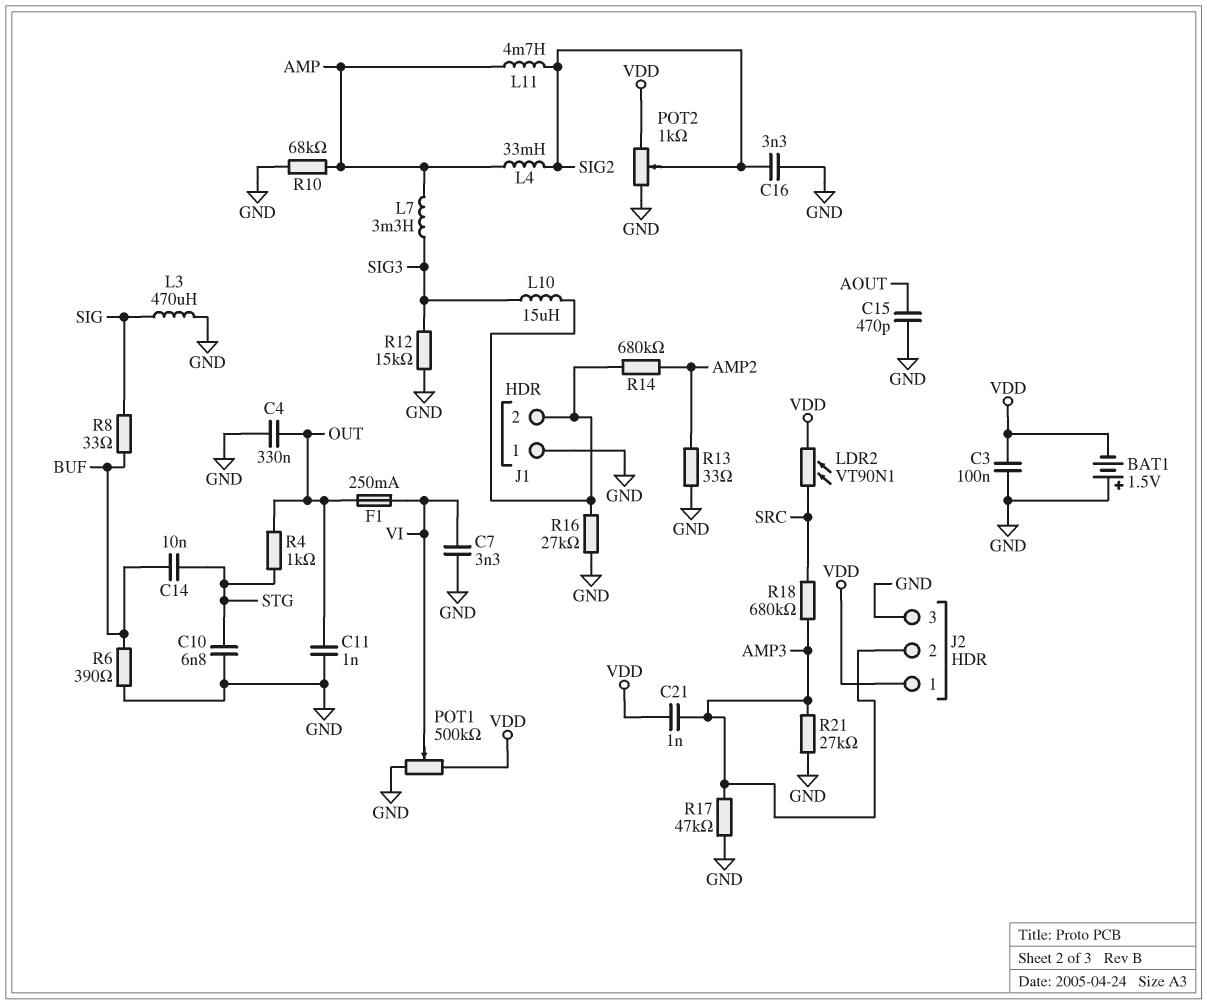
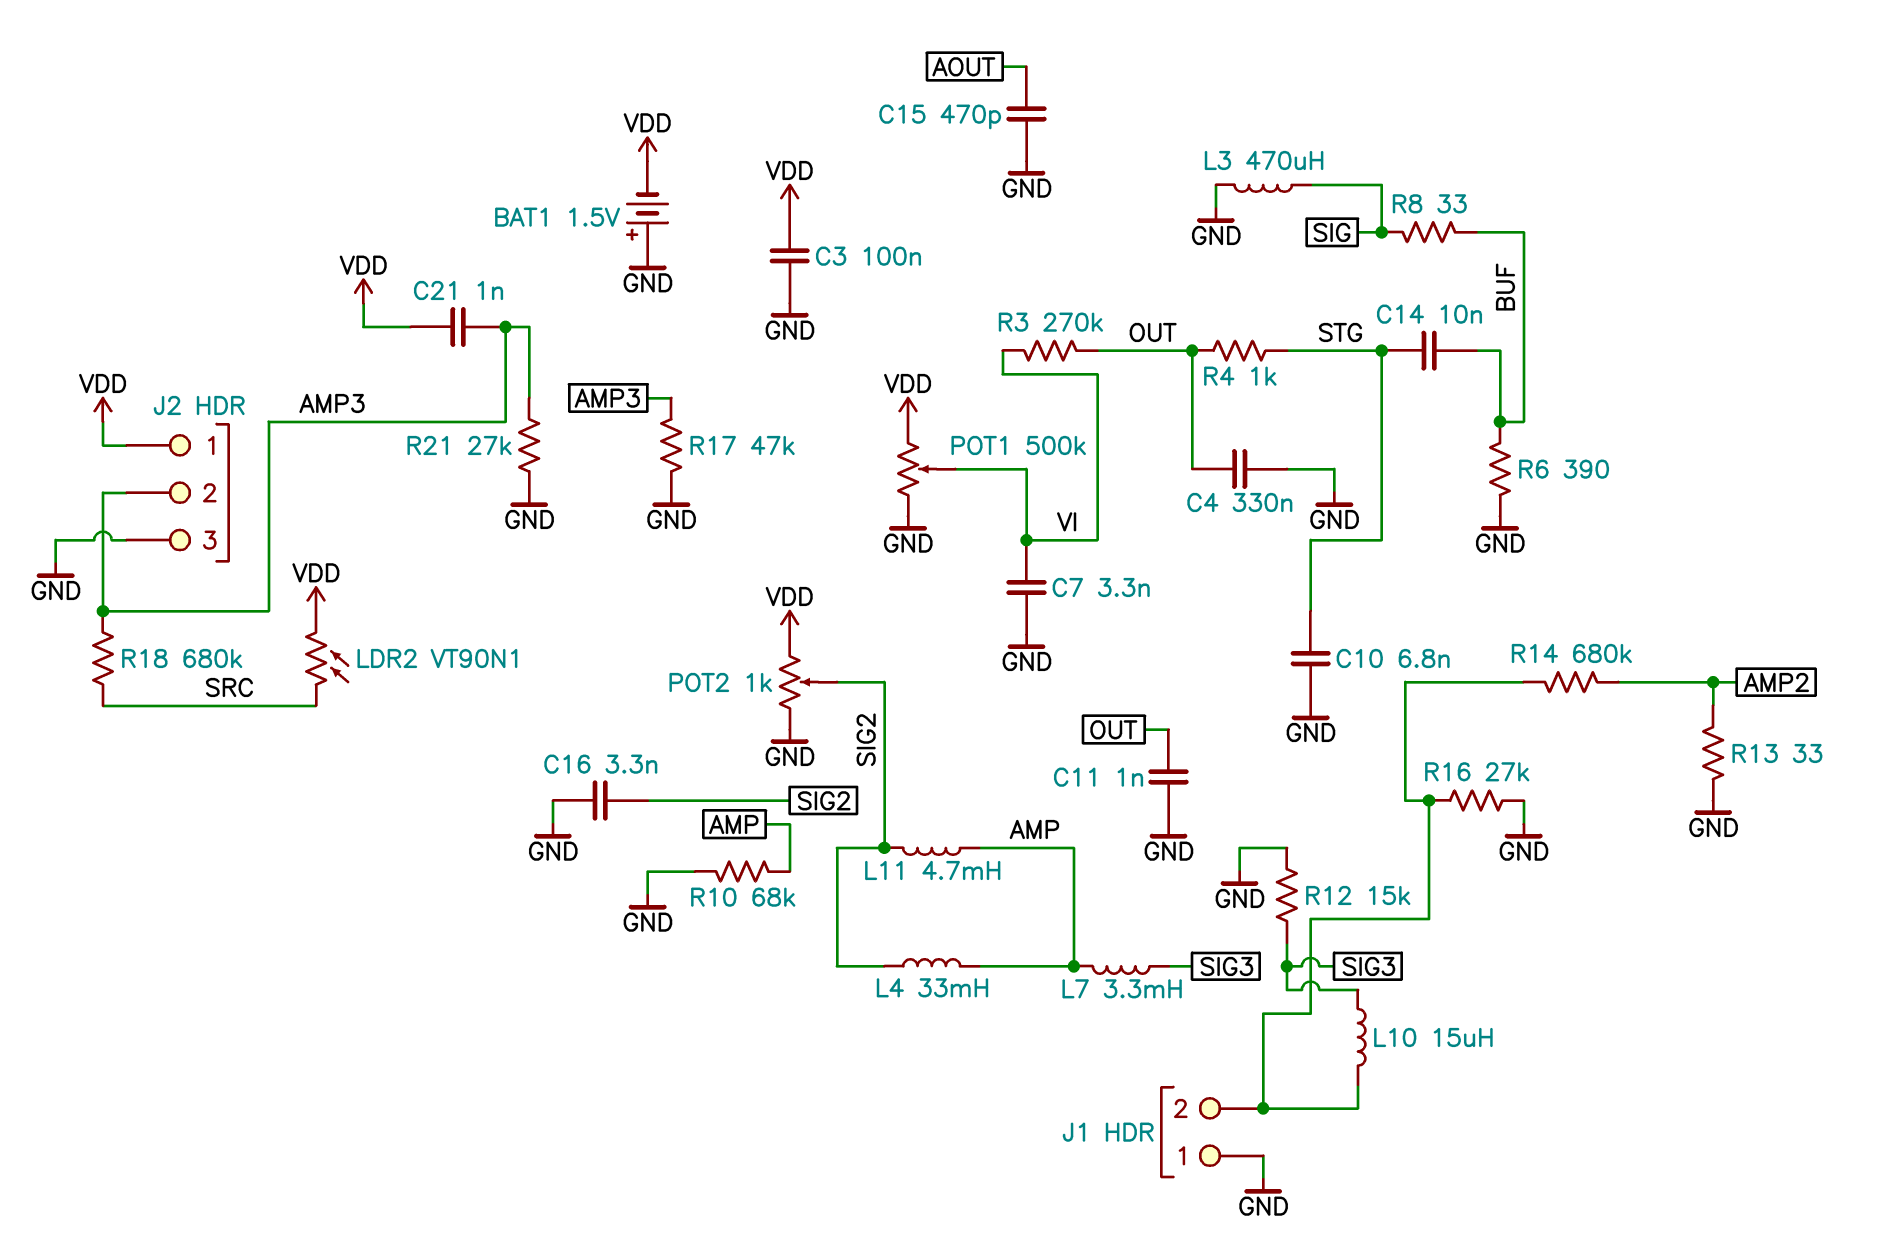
F1: 250mA (OUT, VI) -> none
R3: none -> 270k (OUT, VI)

